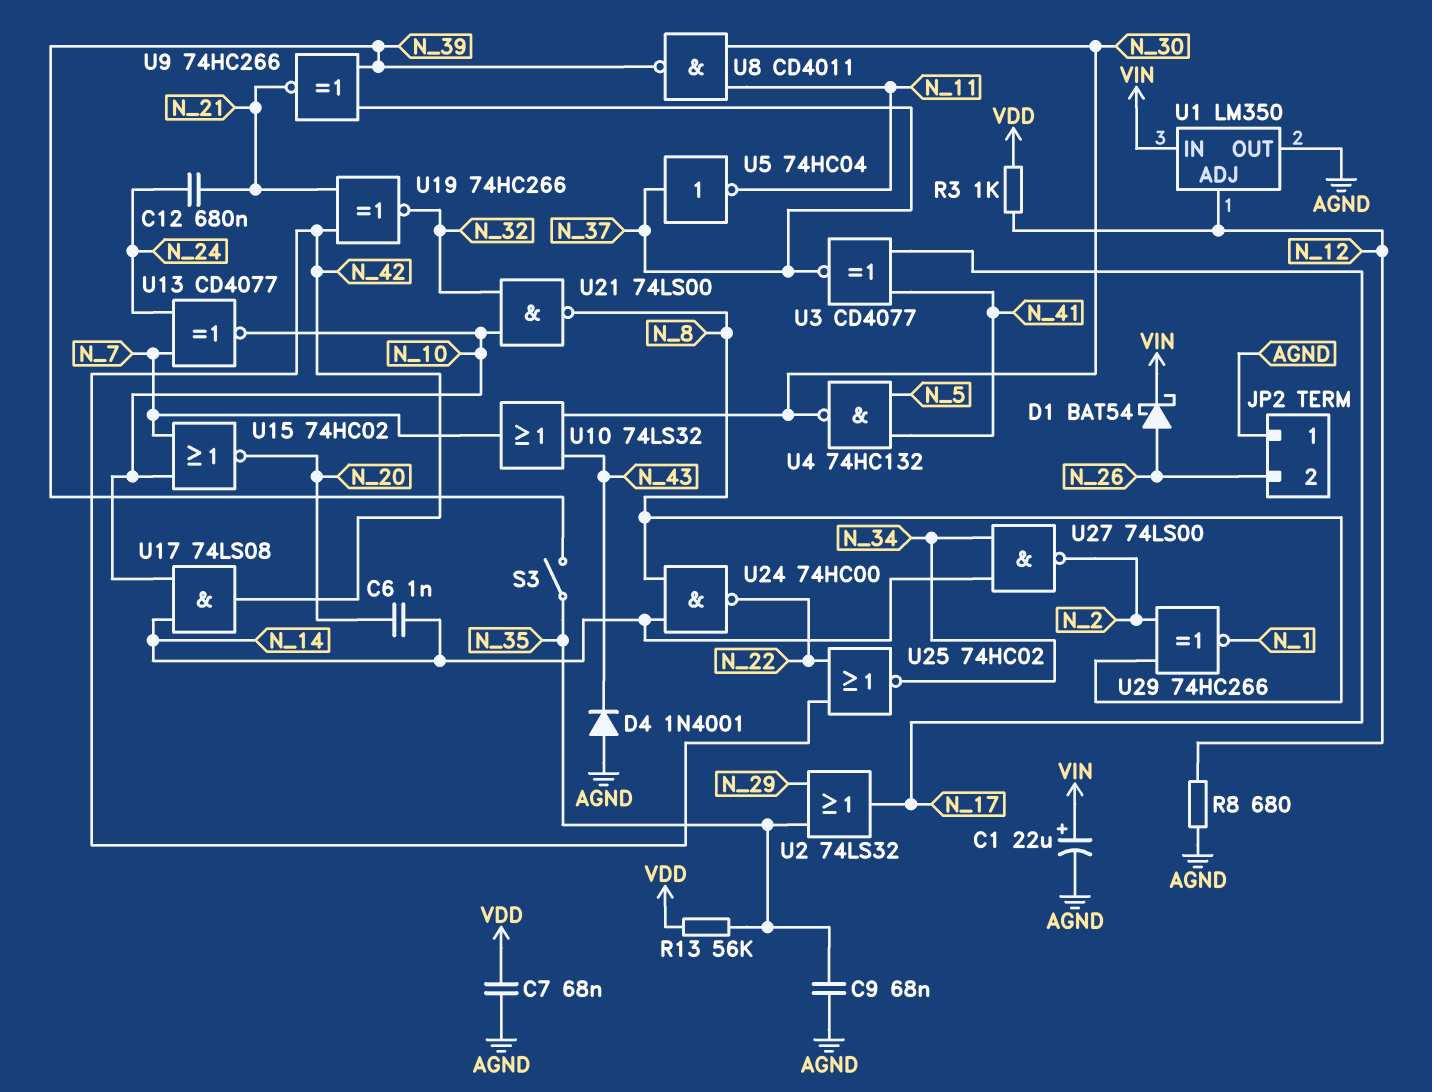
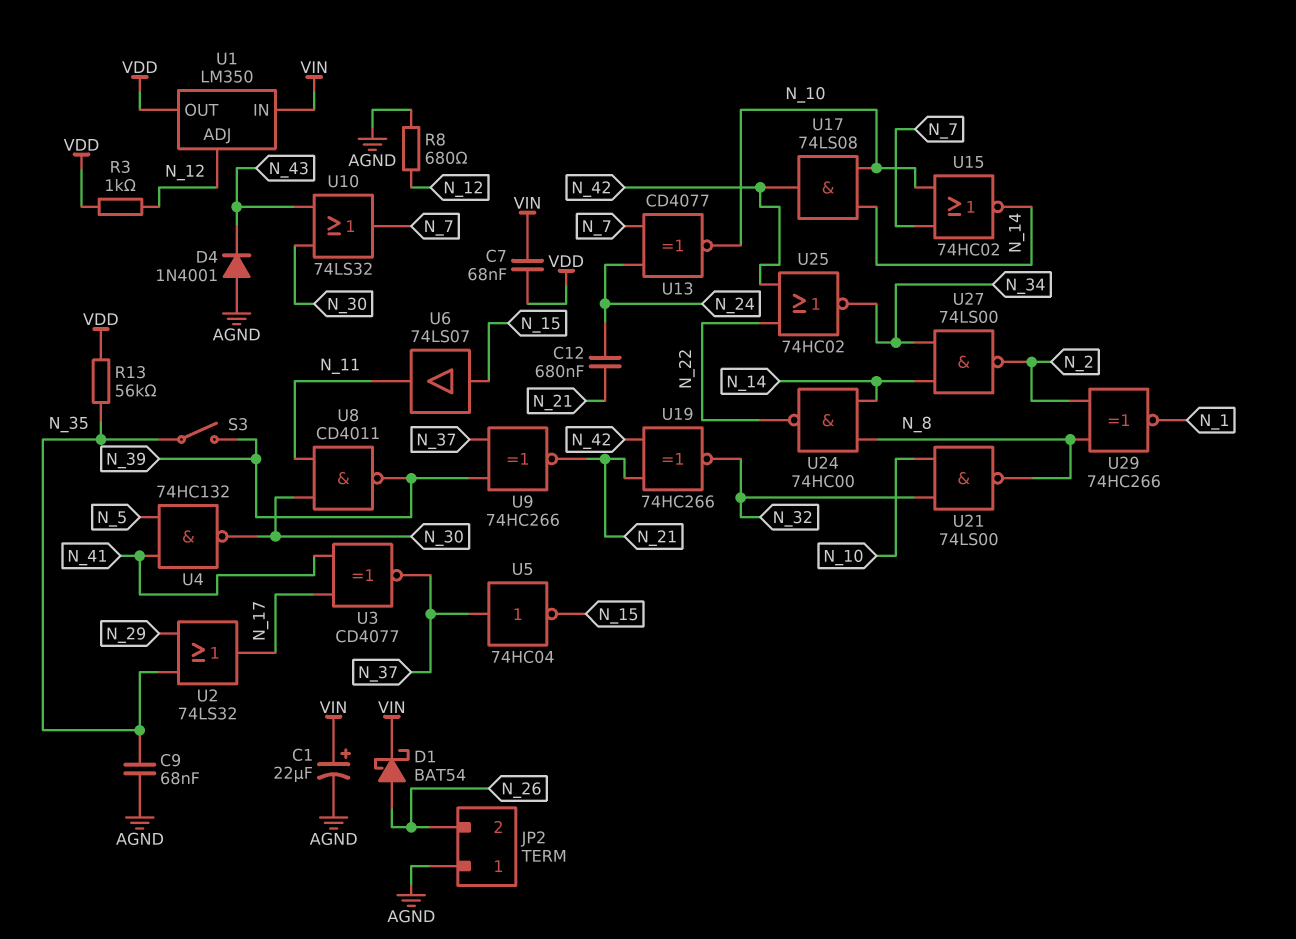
C6: 1nF (N_14, N_20) -> none
C7: 68nF (AGND, VDD) -> 68nF (VDD, VIN)
U1 pin OUT: AGND -> VDD
U5: NOT 74HC04 (in N_37, out N_11) -> NOT 74HC04 (in N_37, out N_15)
U6: none -> buffer 74LS07 (in N_15, out N_11)
U15: NOR 74HC02 (in N_7, in N_10, out N_20) -> NOR 74HC02 (in N_7, in N_10, out N_14)

